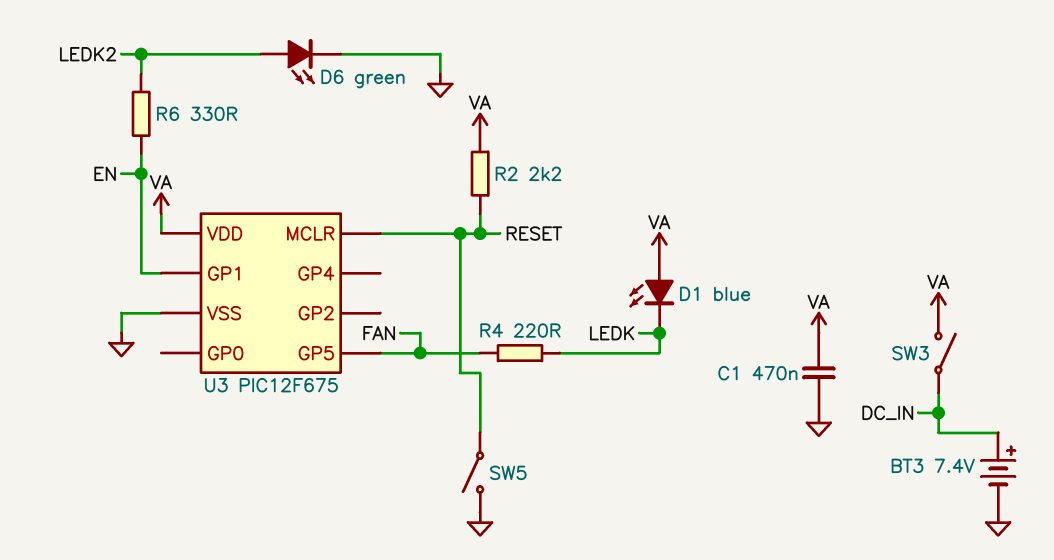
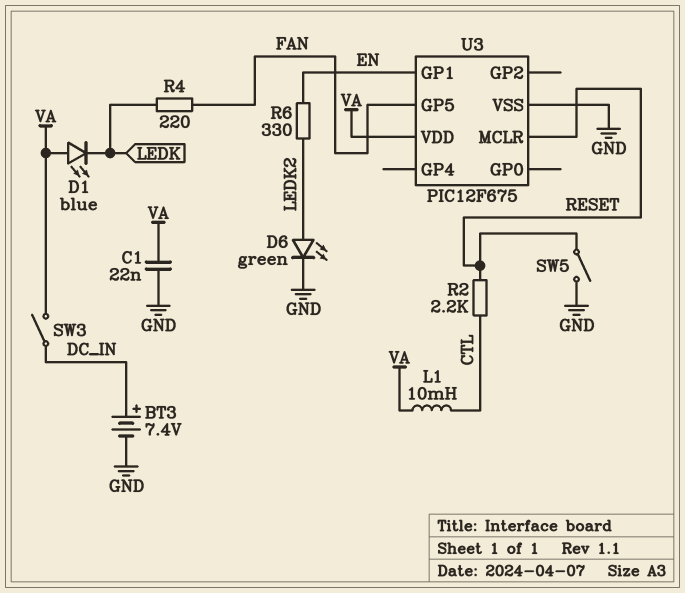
C1: 470nF (GND, VA) -> 22nF (GND, VA)
L1: none -> 10mH (CTL, VA)
R2: 2.2k (RESET, VA) -> 2.2k (CTL, RESET)

